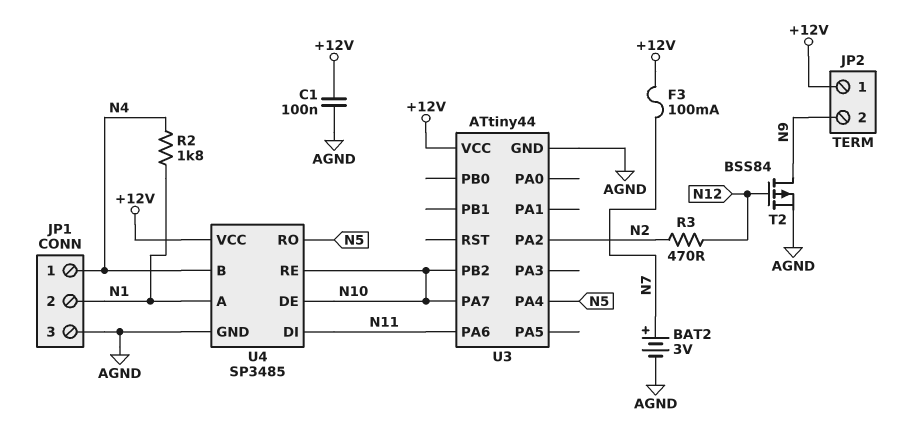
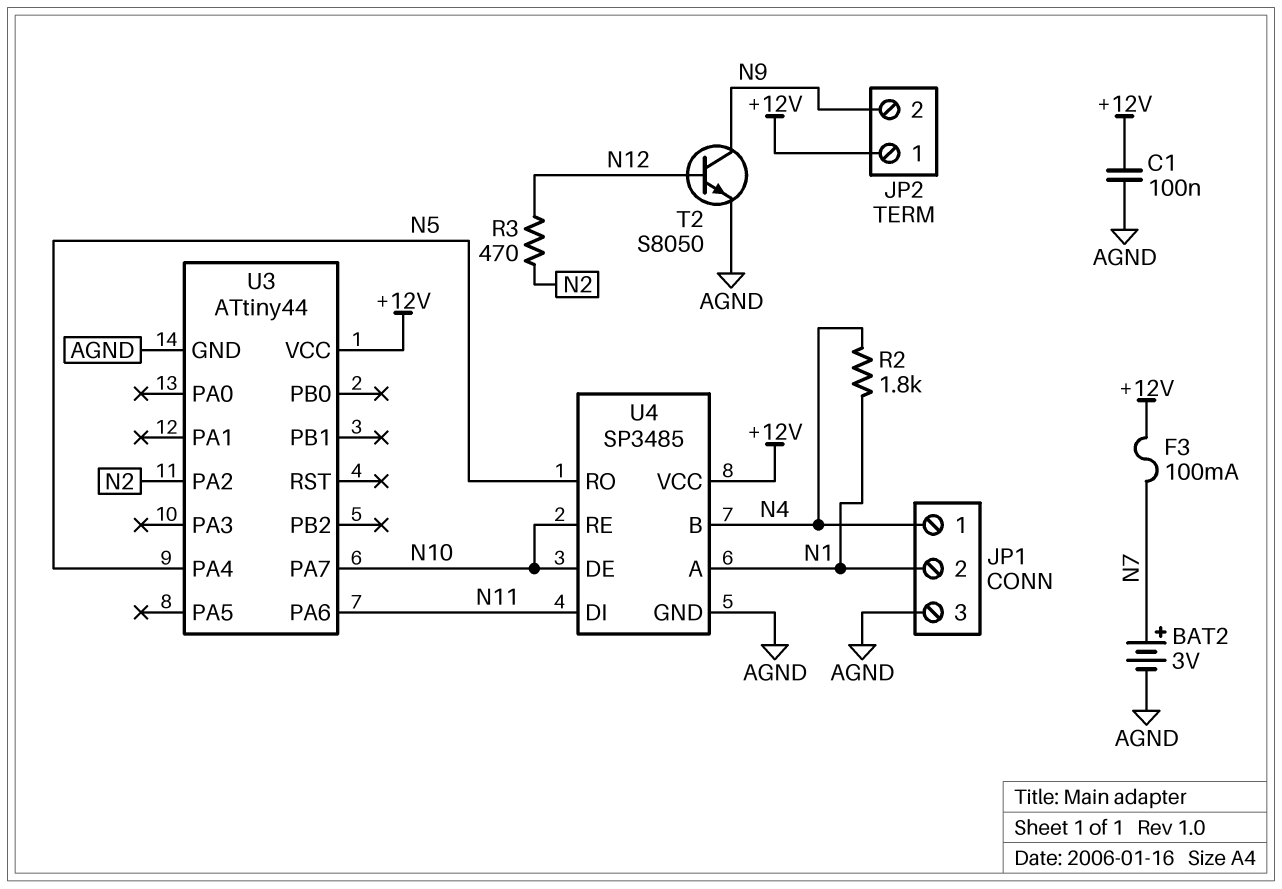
T2: PMOS BSS84 (G N12, D N9, S AGND) -> NPN S8050 (B N12, C N9, E AGND)
U3 pin PB2: N10 -> none

